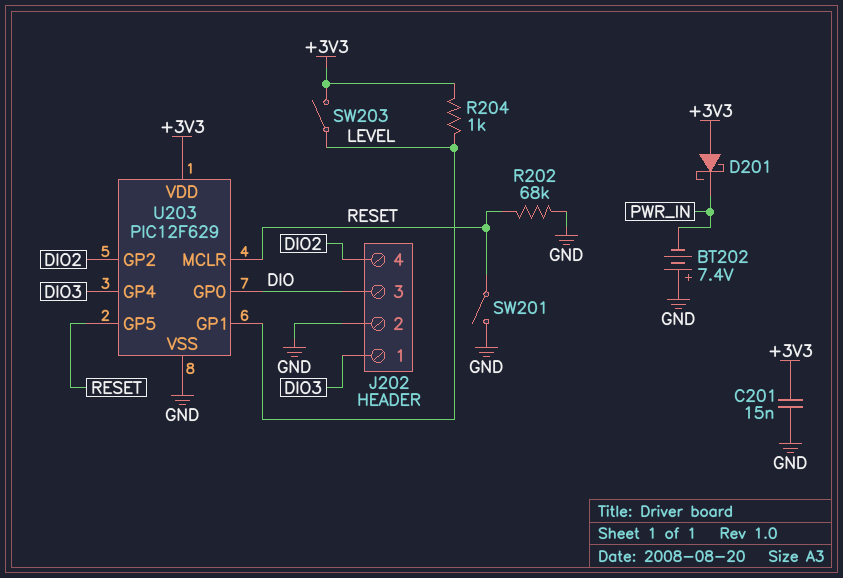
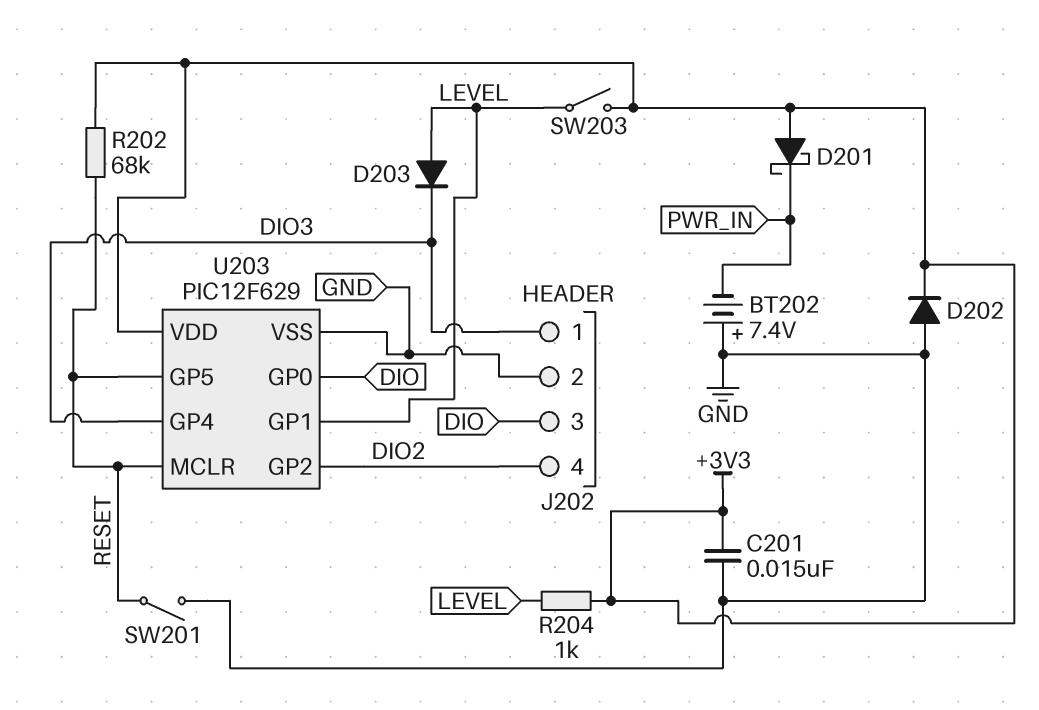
D202: none -> diode (A GND, K +3V3)
D203: none -> diode (A LEVEL, K DIO3)
R202: 68k (GND, RESET) -> 68k (+3V3, RESET)

